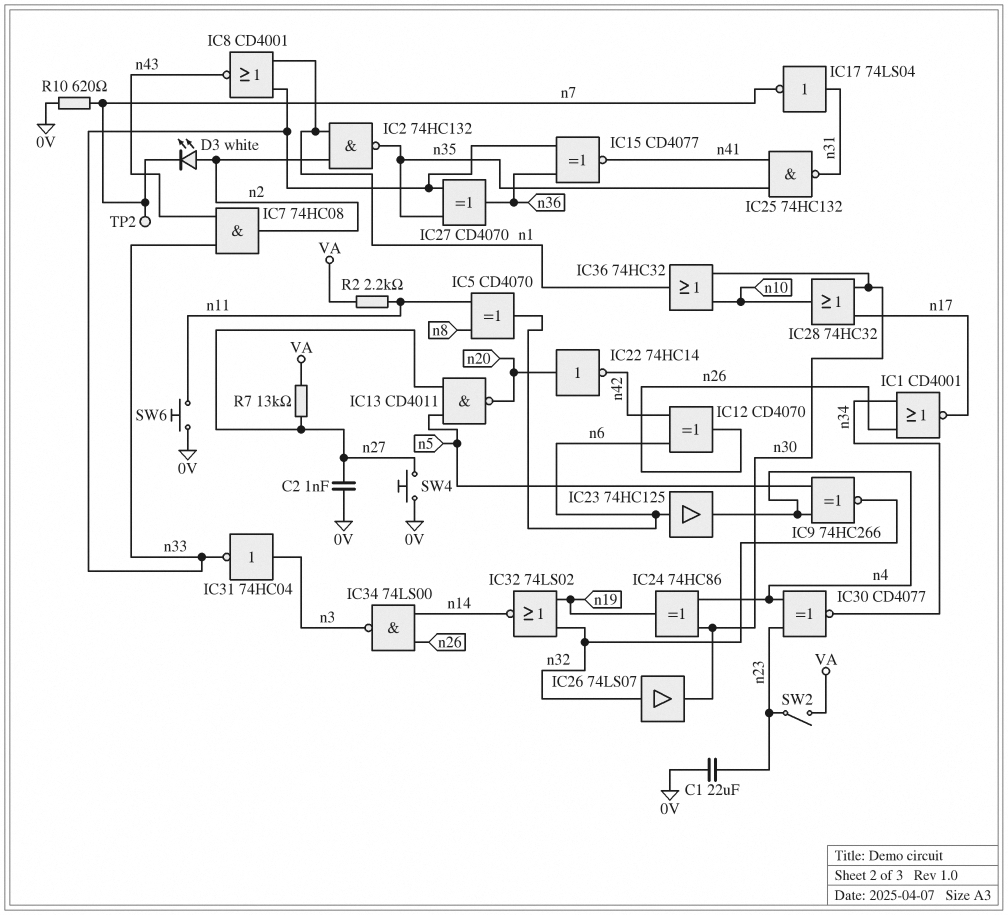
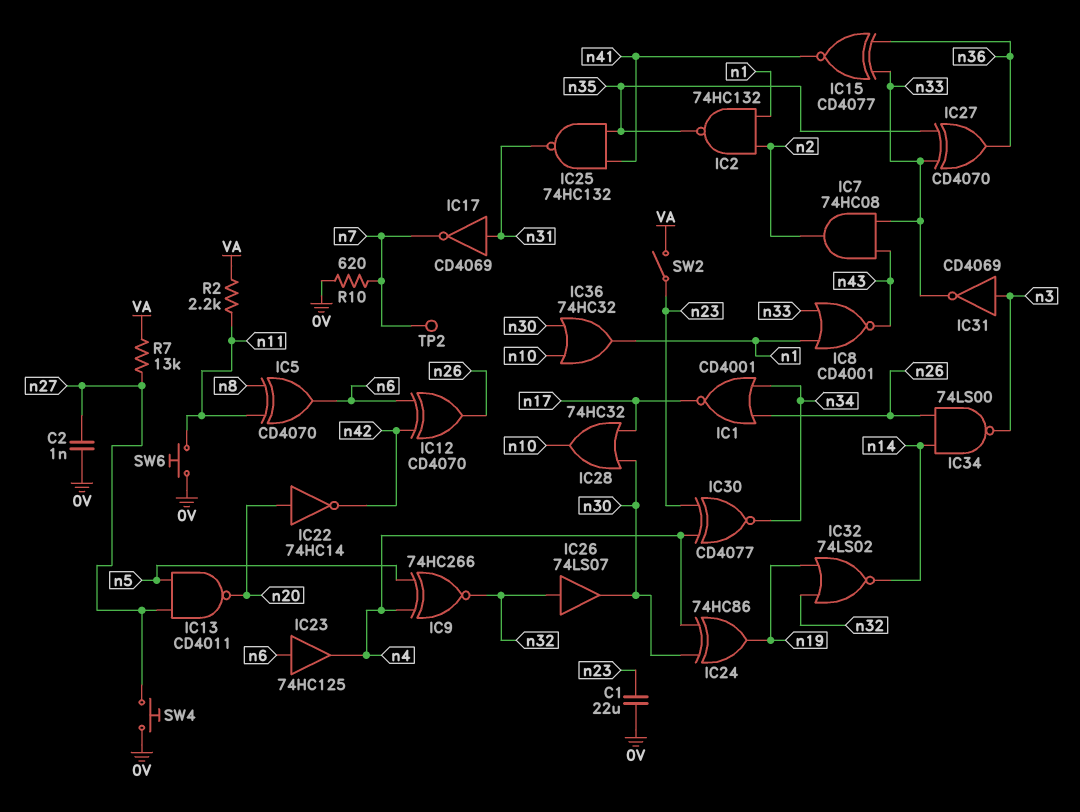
D3: LED white (A n2, K n7) -> none
IC17: NOT 74LS04 (in n31, out n7) -> NOT CD4069 (in n31, out n7)
IC31: NOT 74HC04 (in n3, out n33) -> NOT CD4069 (in n3, out n33)

